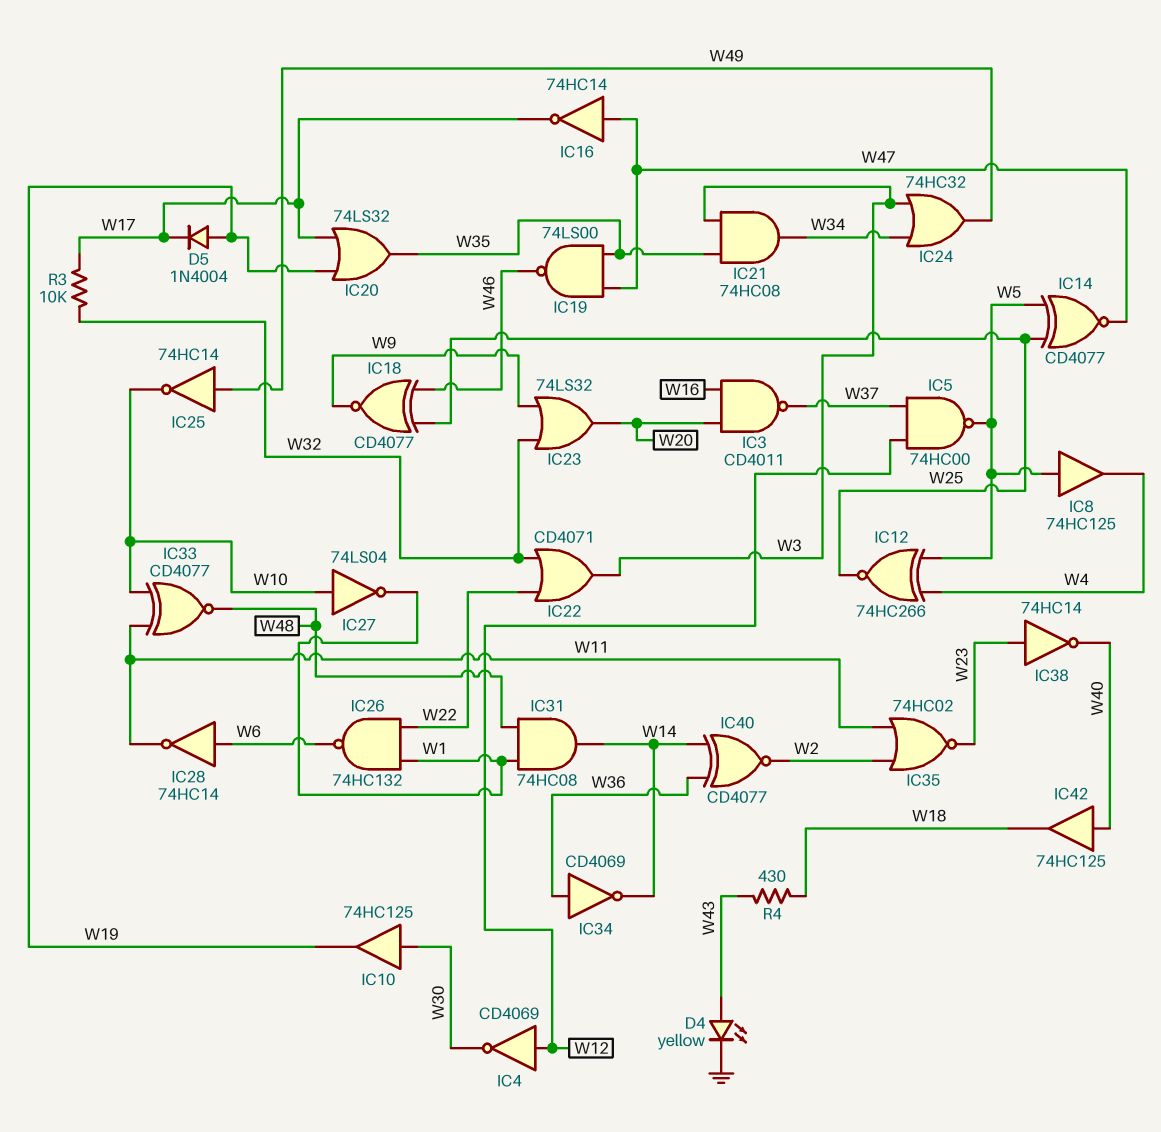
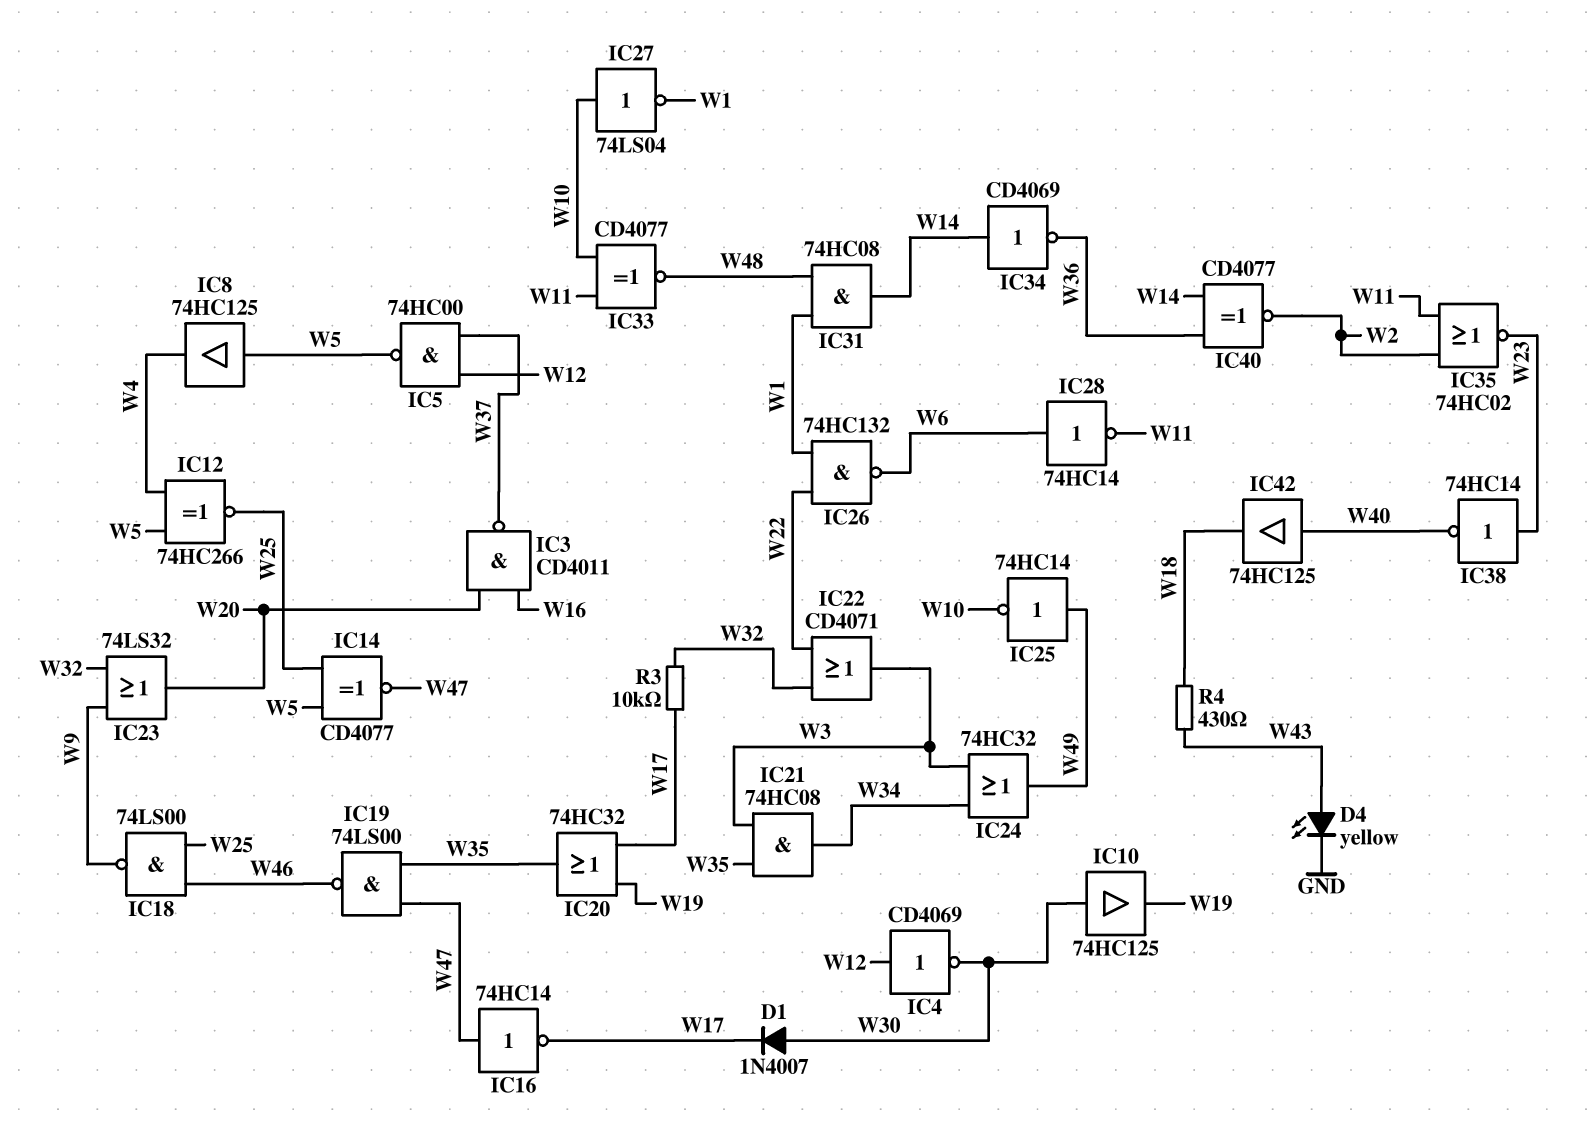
D1: none -> diode 1N4007 (A W30, K W17)
D5: diode 1N4004 (A W19, K W17) -> none
IC18: XNOR CD4077 (in W25, in W46, out W9) -> NAND 74LS00 (in W25, in W46, out W9)
IC20: OR 74LS32 (in W17, in W19, out W35) -> OR 74HC32 (in W17, in W19, out W35)
IC34: NOT CD4069 (in W36, out W14) -> NOT CD4069 (in W14, out W36)

